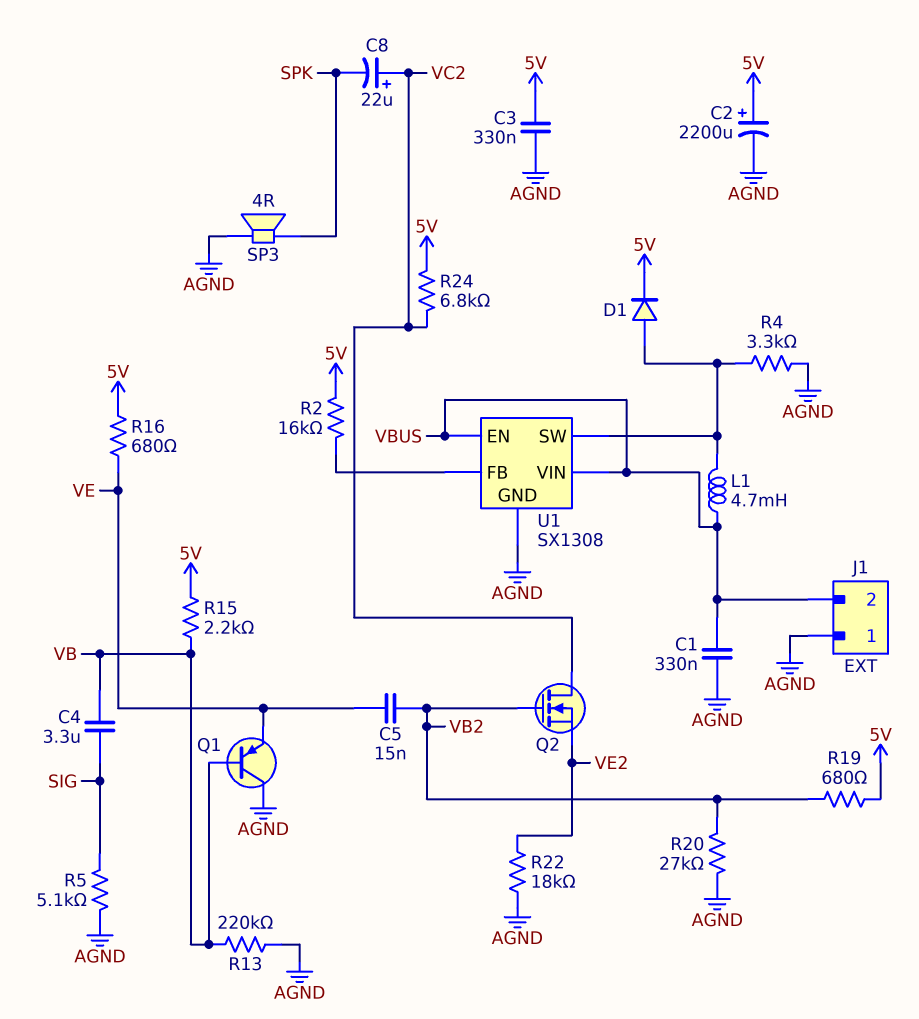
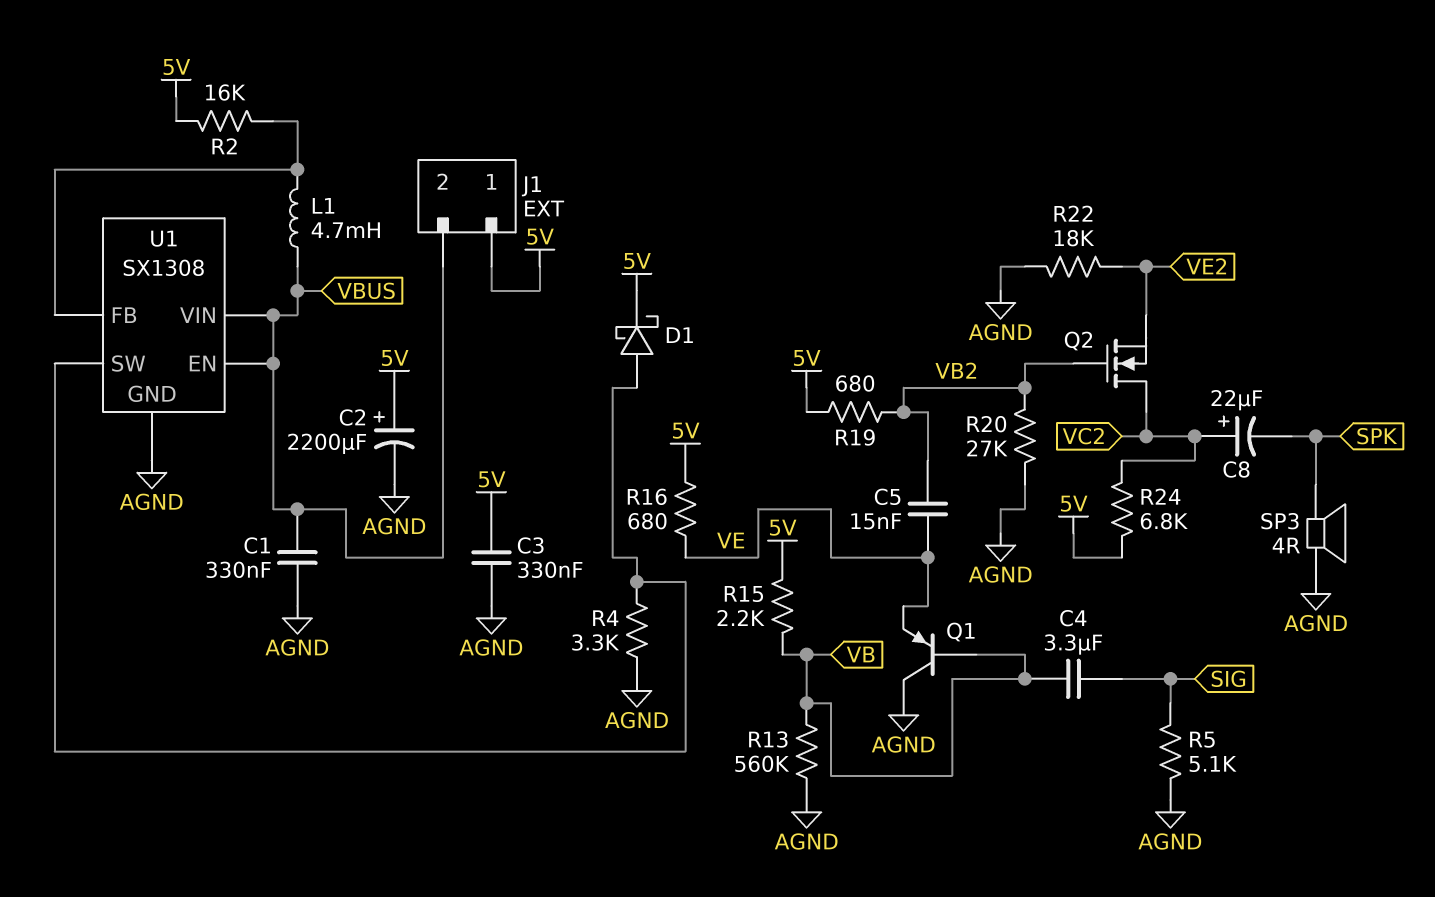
D1: diode (A U1/SW, K 5V) -> schottky (A U1/SW, K 5V)
J1 pin 1: AGND -> 5V
L1: 4.7mH (U1/SW, VBUS) -> 4.7mH (U1/FB, VBUS)
R13: 220k (AGND, VB) -> 560k (AGND, VB)

